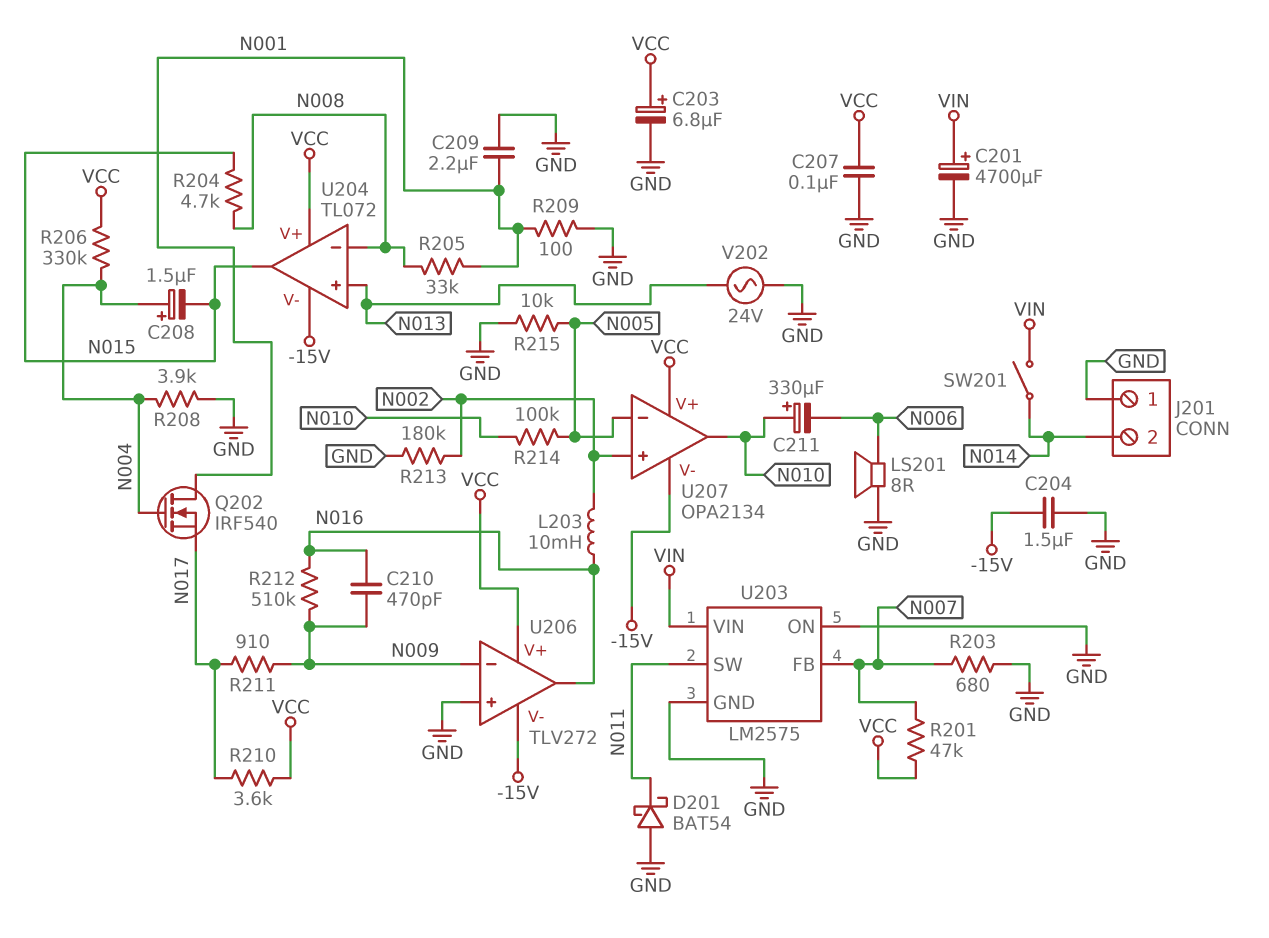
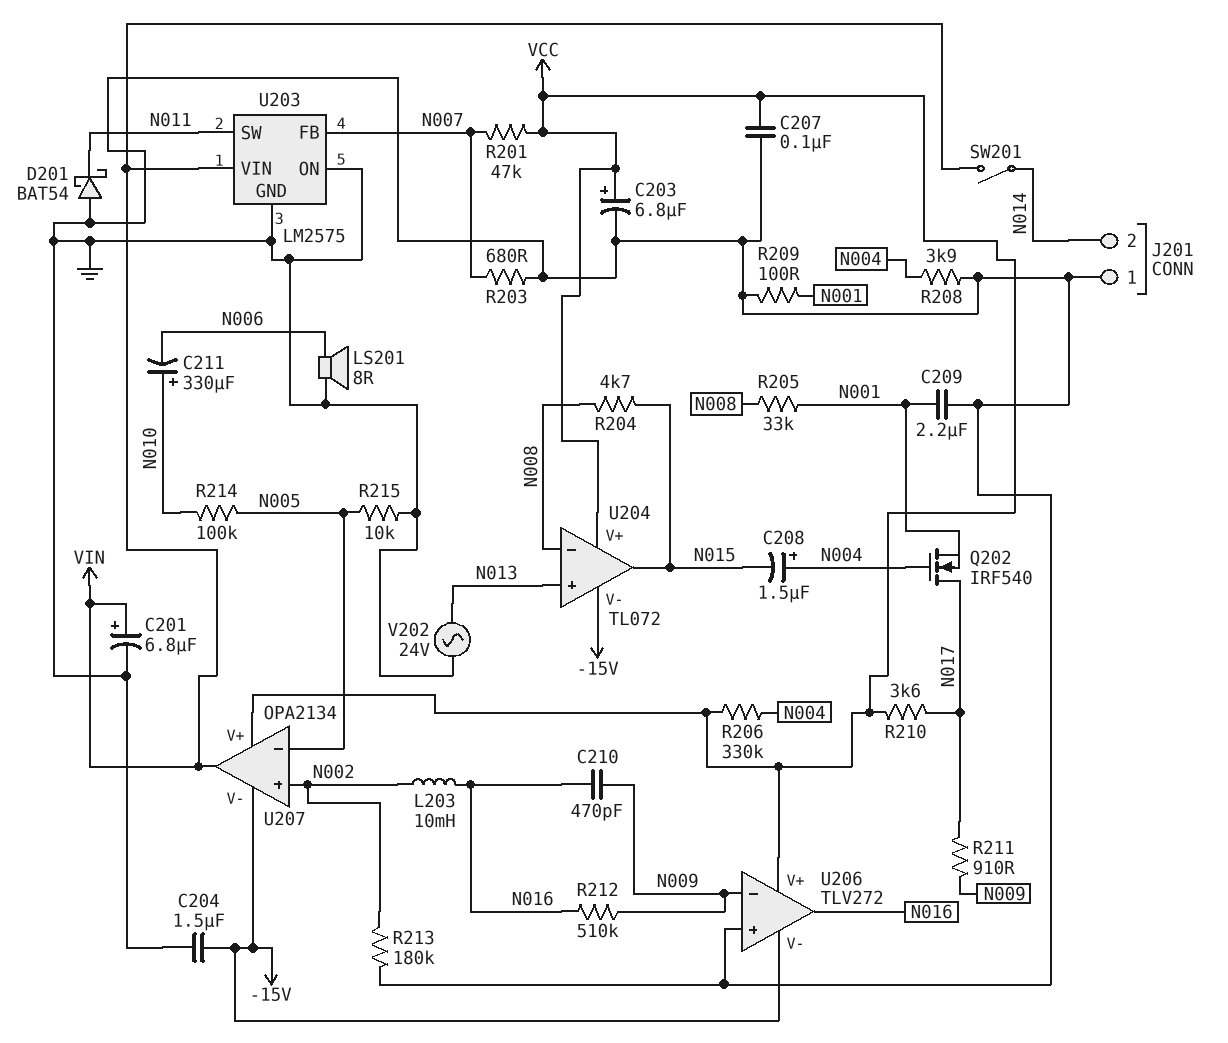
C201: 4700uF (plus VIN, minus GND) -> 6.8uF (plus VIN, minus GND)
Q202: NMOS IRF540 (G N004, D N001, S N017) -> NMOS IRF540 (G N004, D N017, S N001)
U207 pin out: N010 -> VIN

